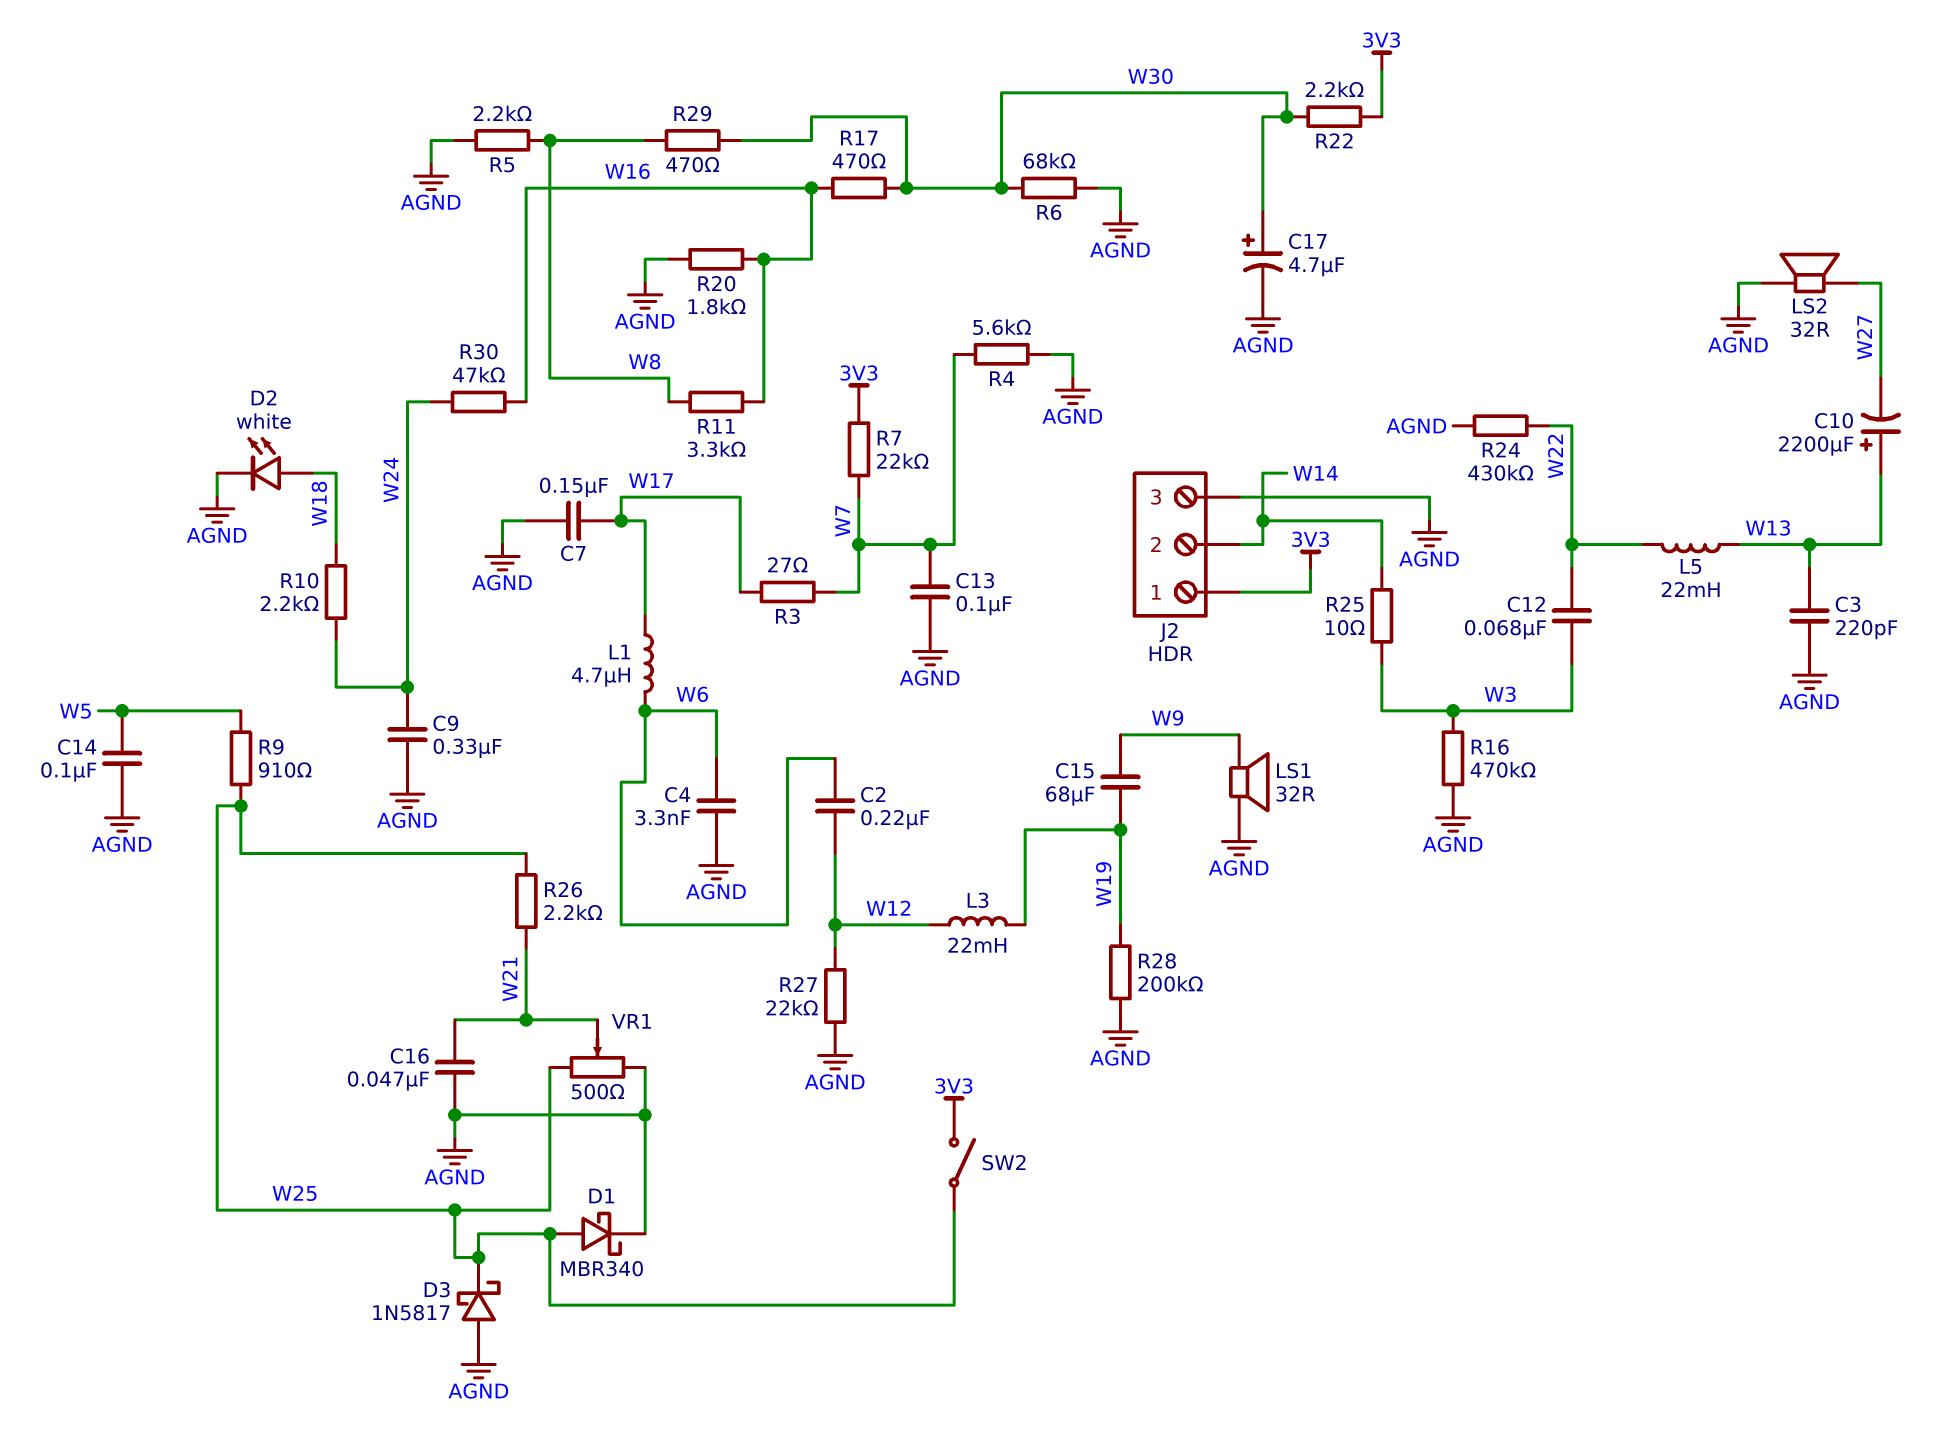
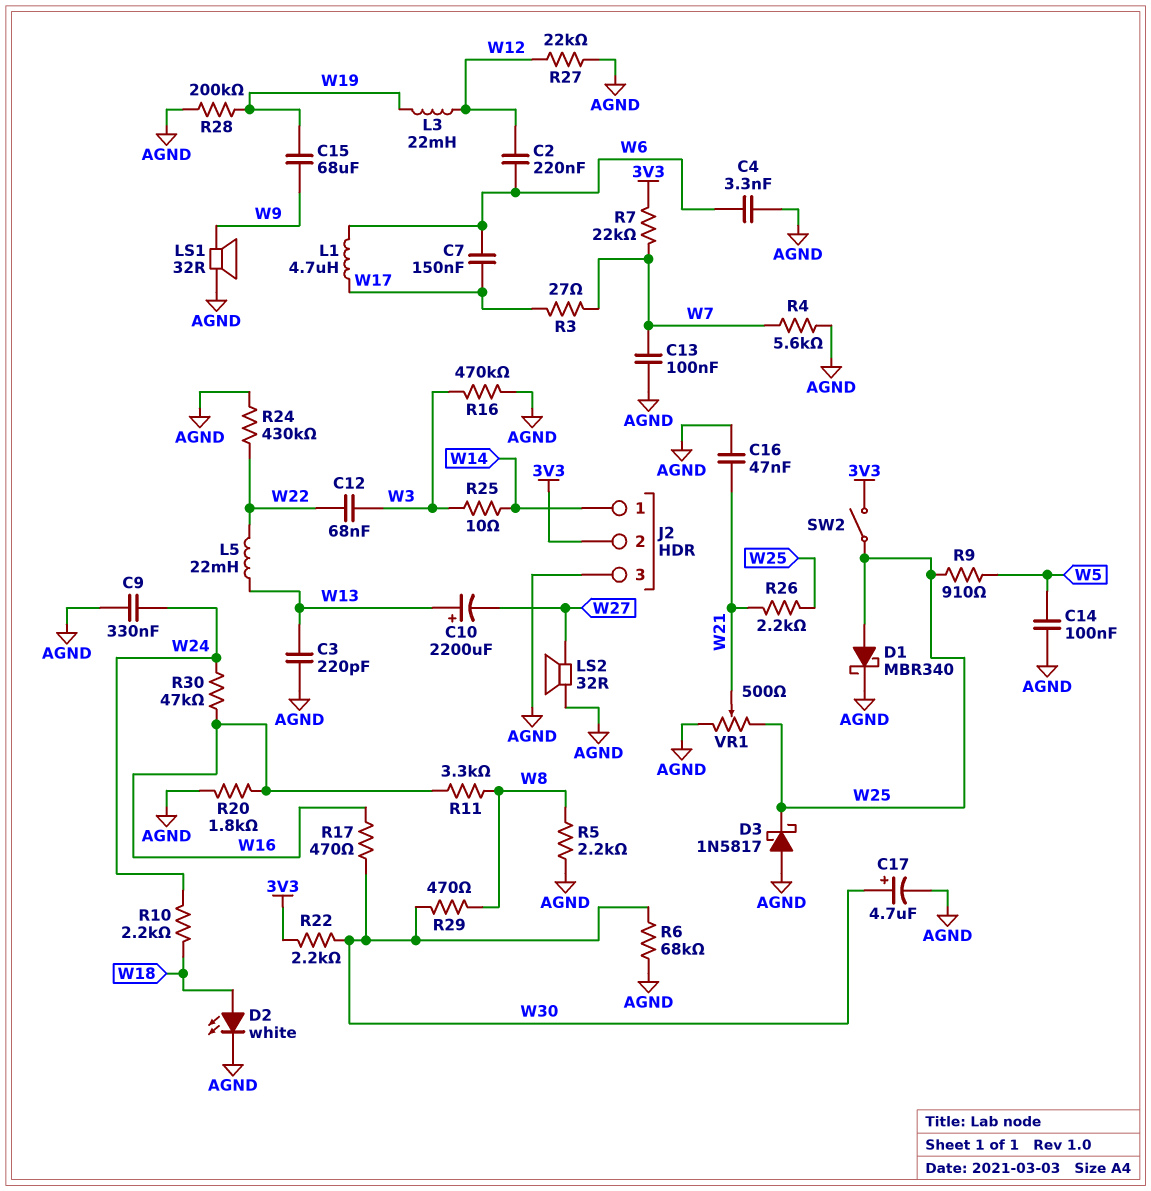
C7: 150nF (AGND, W17) -> 150nF (W6, W17)
J2 pin 1: 3V3 -> W14
J2 pin 2: W14 -> 3V3

